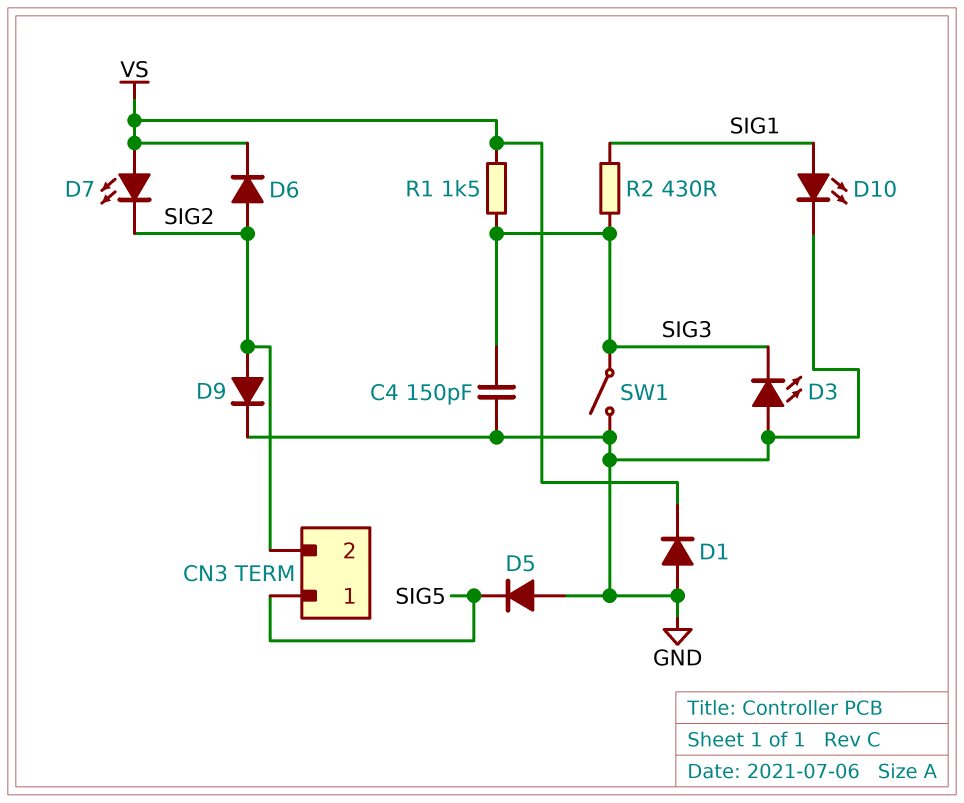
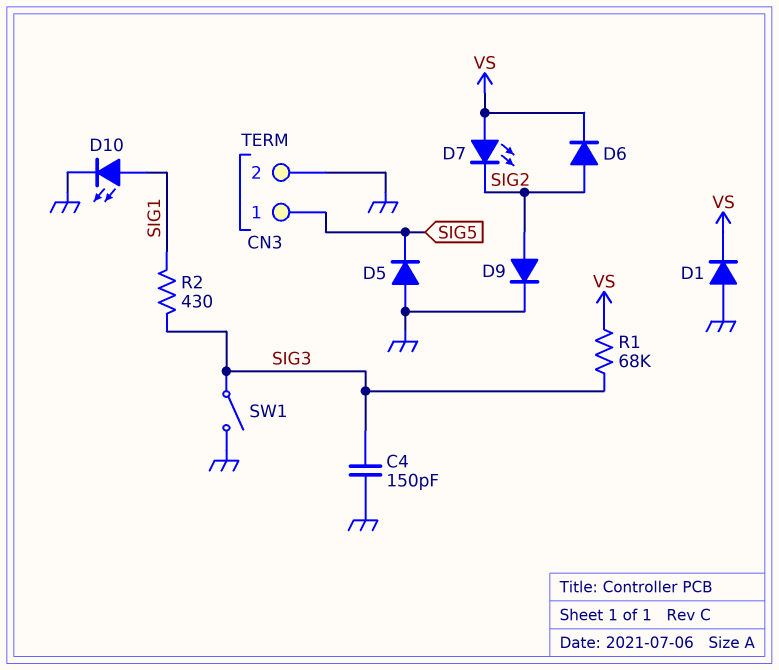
CN3 pin 2: SIG2 -> GND
D3: LED (A GND, K SIG3) -> none
R1: 1.5k (SIG3, VS) -> 68k (SIG3, VS)

